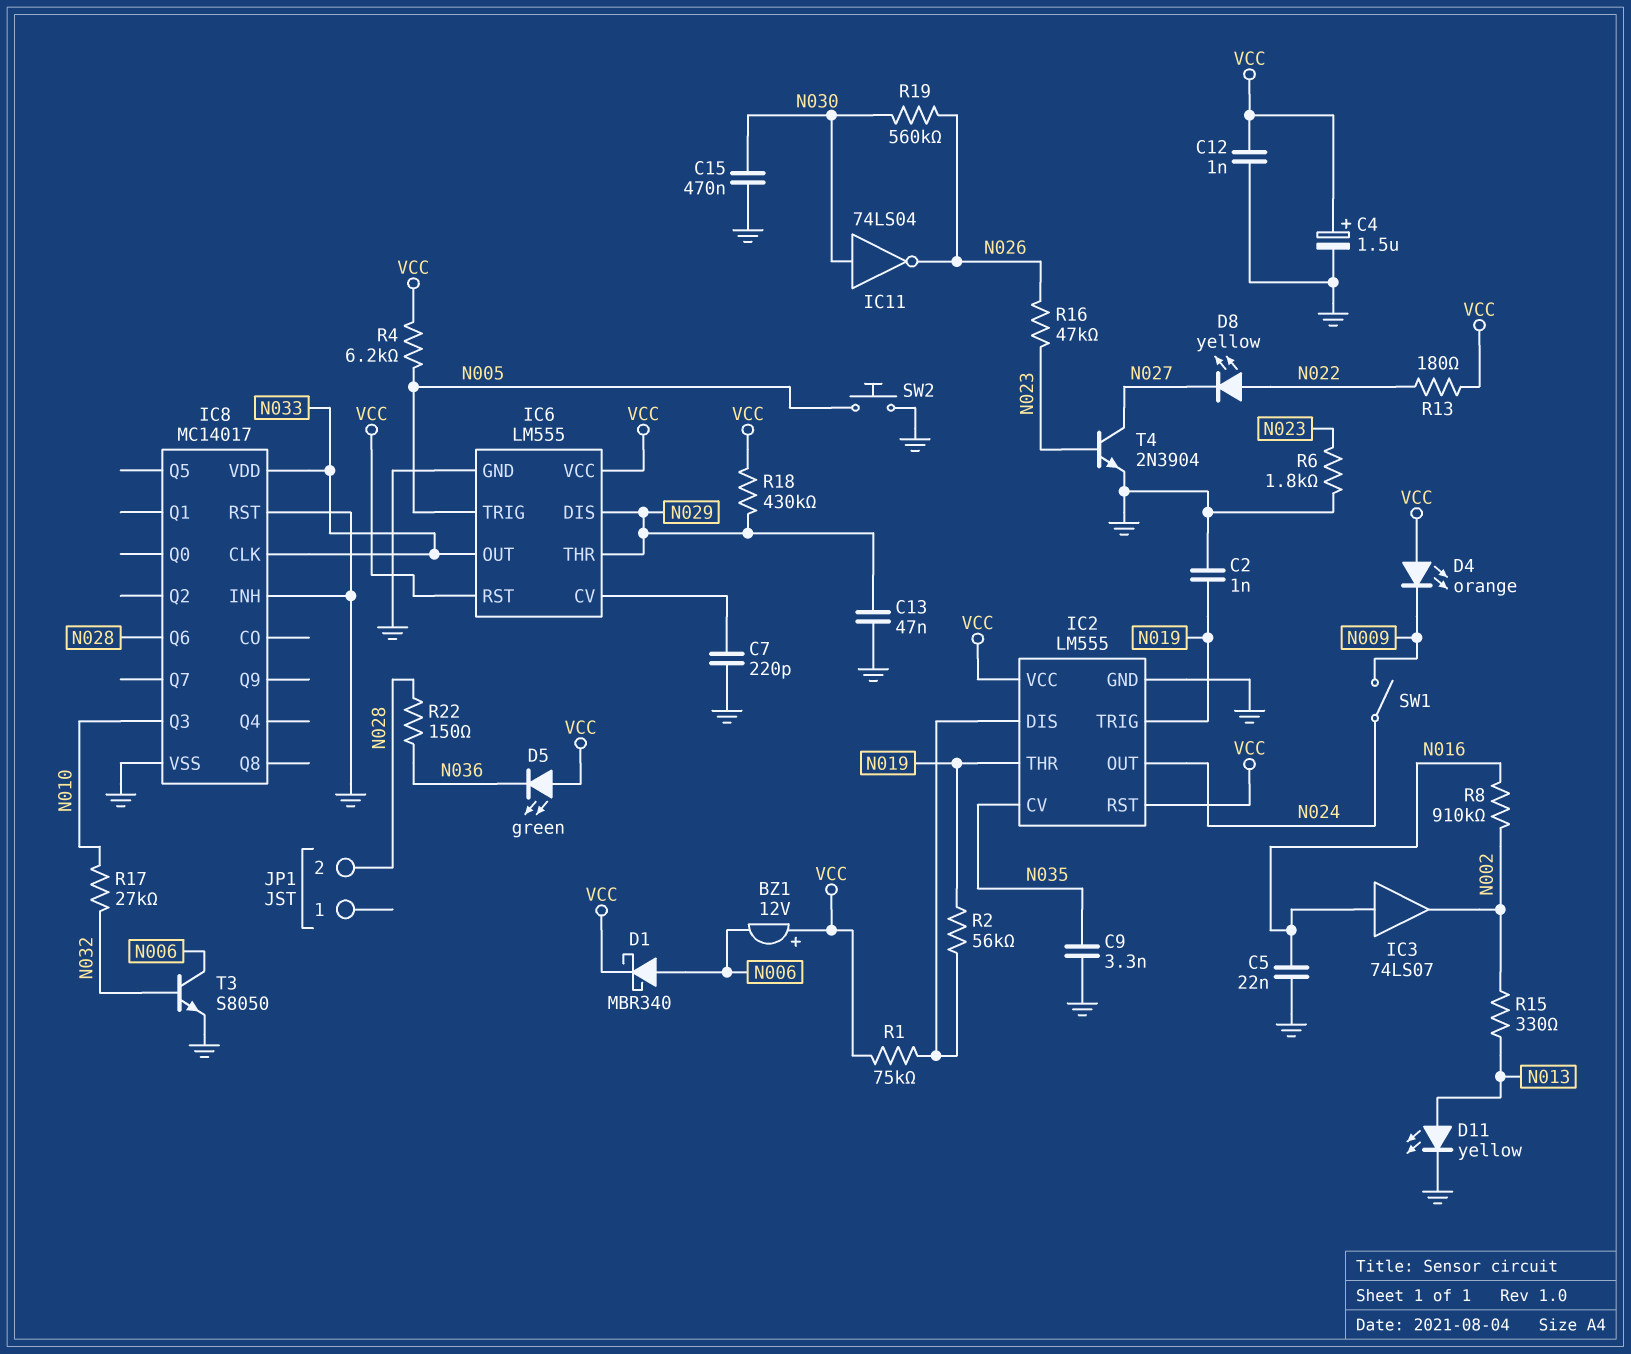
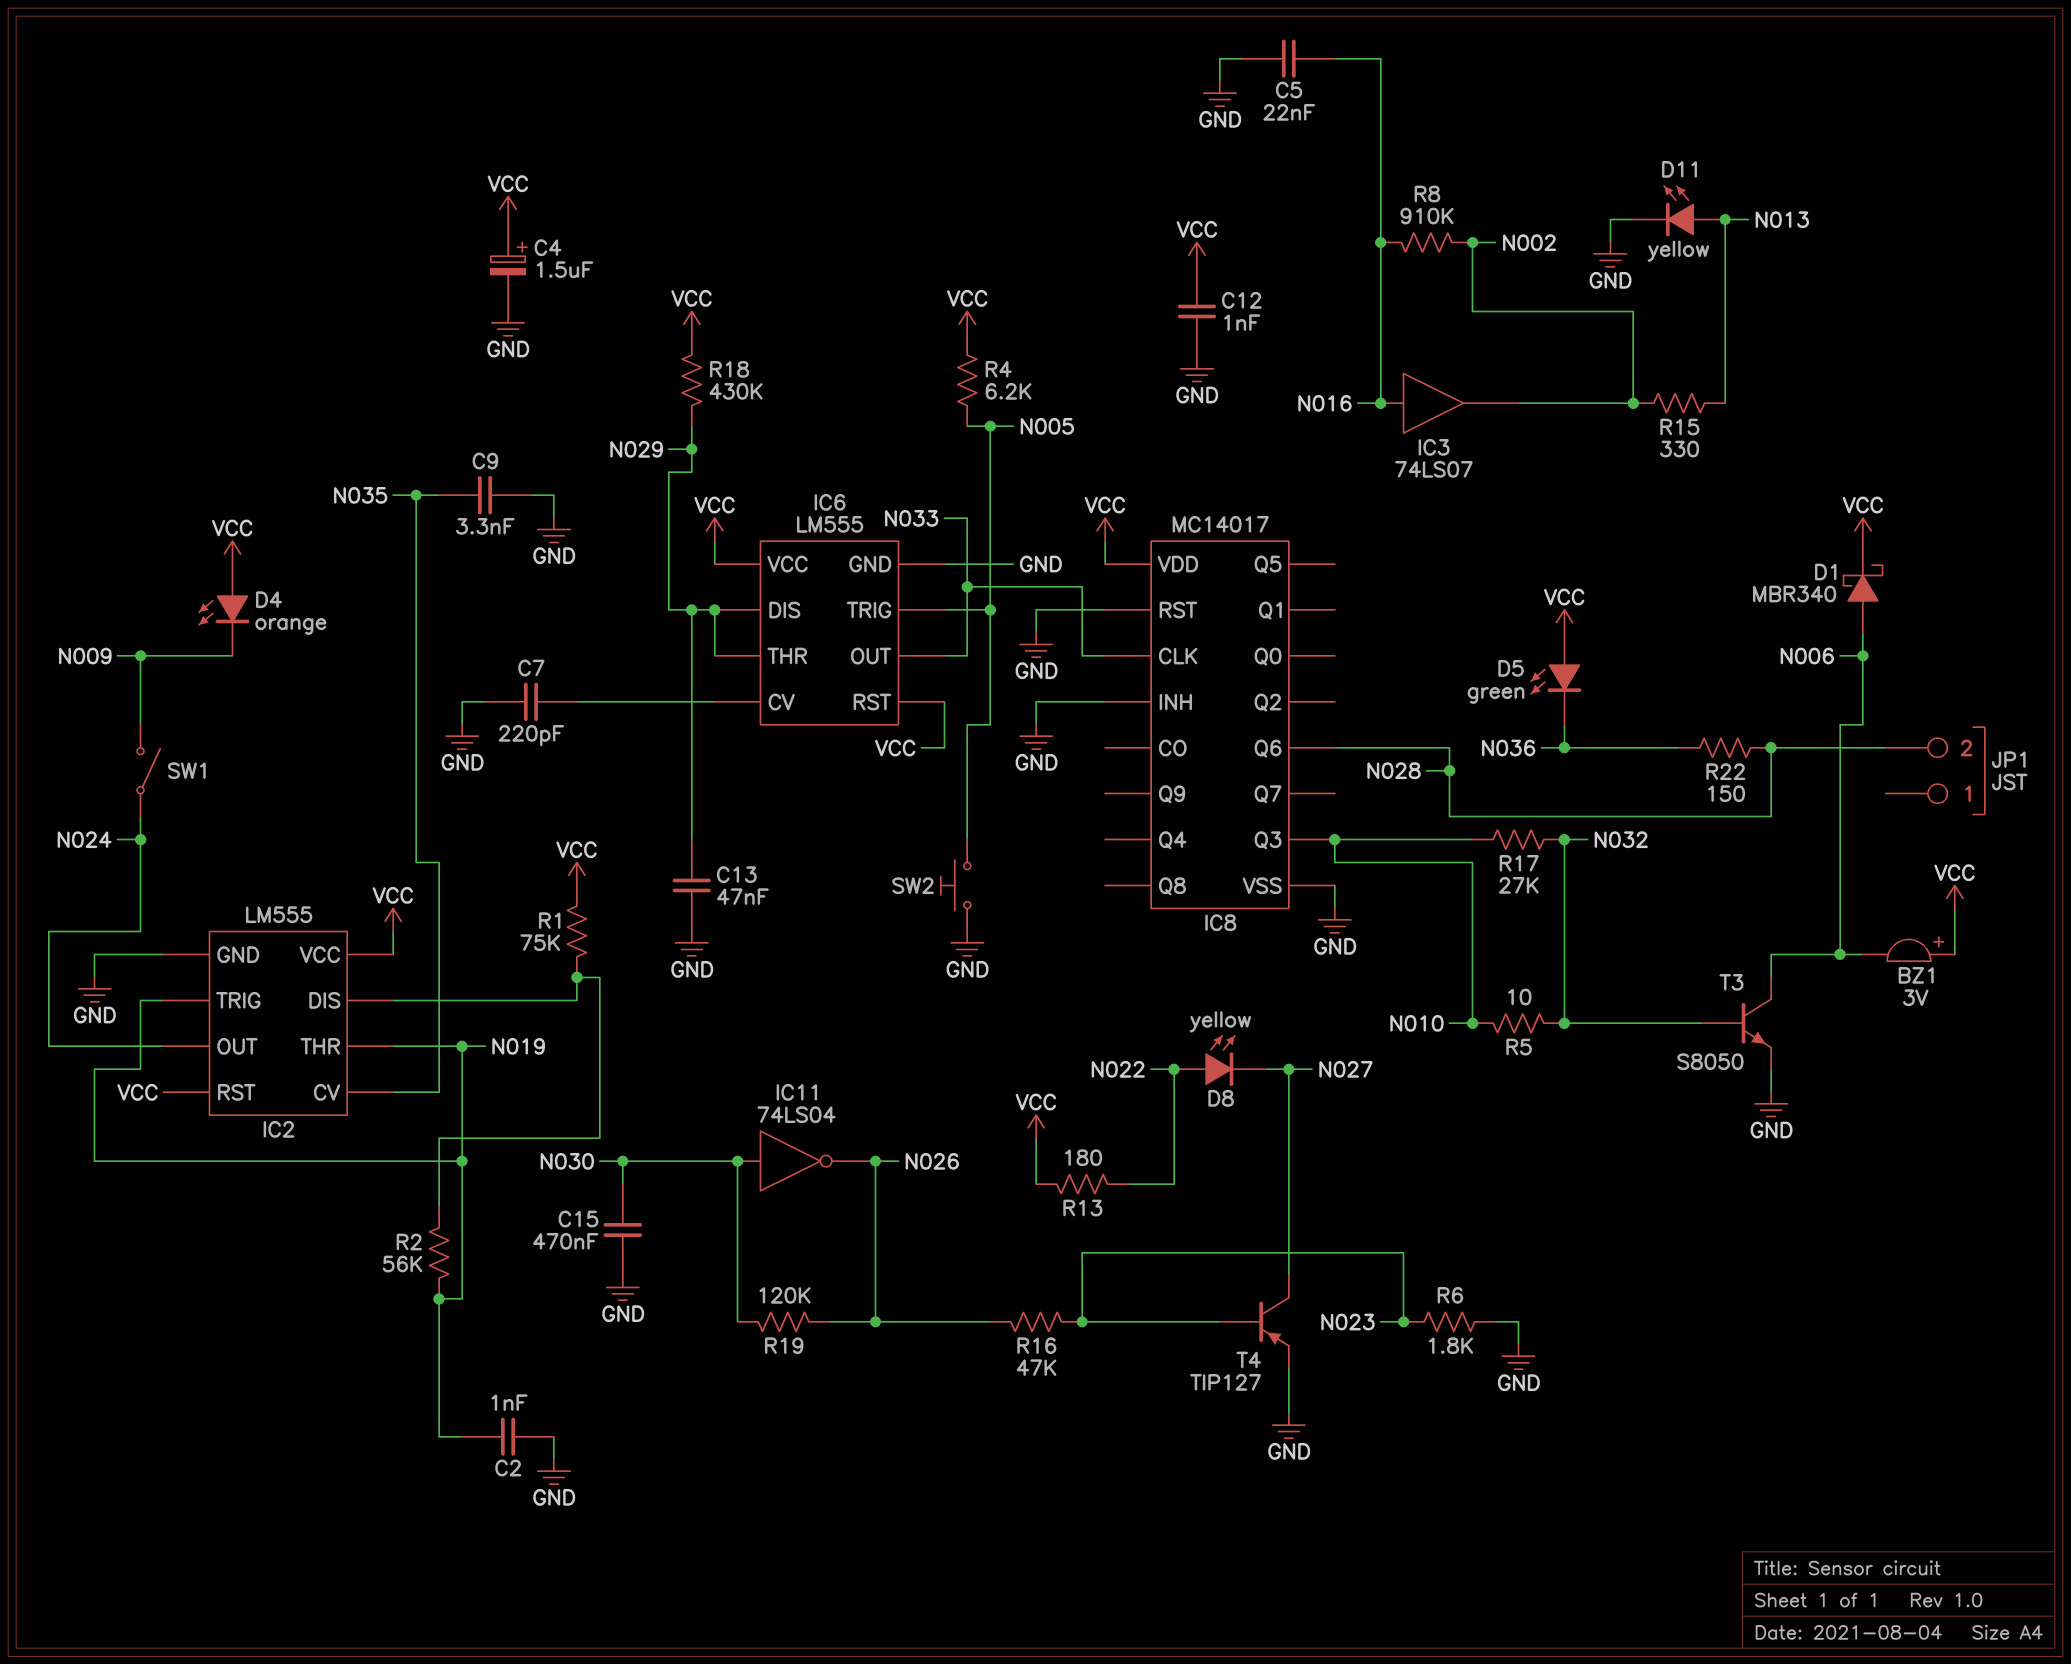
BZ1: buzzer 12V (plus VCC, minus N006) -> buzzer 3V (plus VCC, minus N006)
IC8 pin VDD: N033 -> VCC
R5: none -> 10 (N010, N032)
R19: 560k (N026, N030) -> 120k (N026, N030)
T4: NPN 2N3904 (B N023, C N027, E GND) -> PNP TIP127 (B N023, C N027, E GND)

